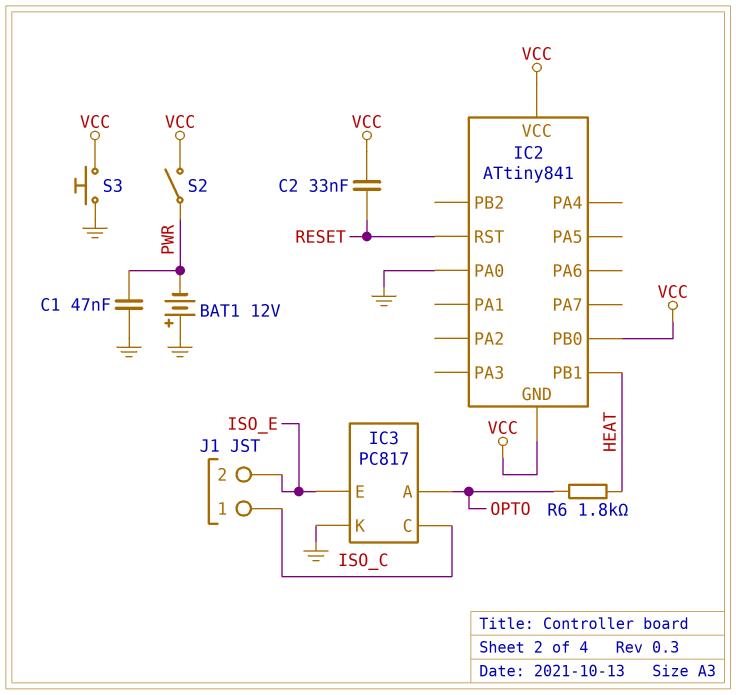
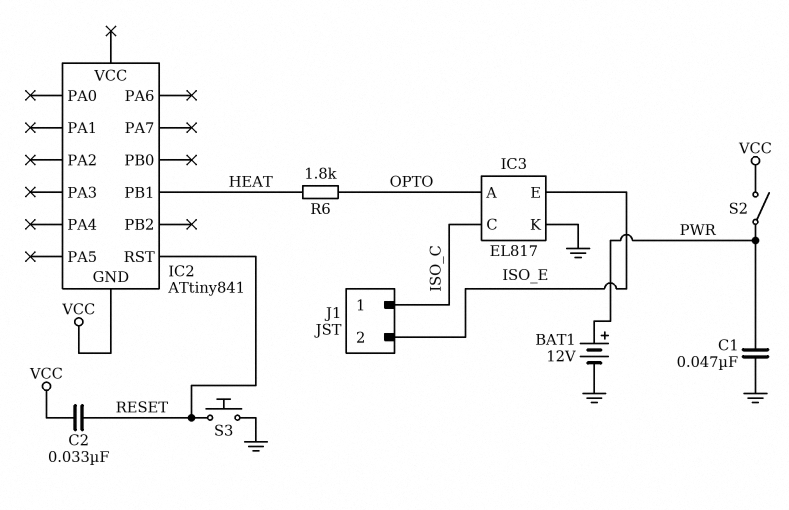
BAT1: 12V (plus GND, minus PWR) -> 12V (plus PWR, minus GND)
IC2 pin PA0: GND -> none
IC2 pin PB0: VCC -> none
IC2 pin VCC: VCC -> none
IC3: PC817 -> EL817
S3: button (GND, VCC) -> button (GND, RESET)

